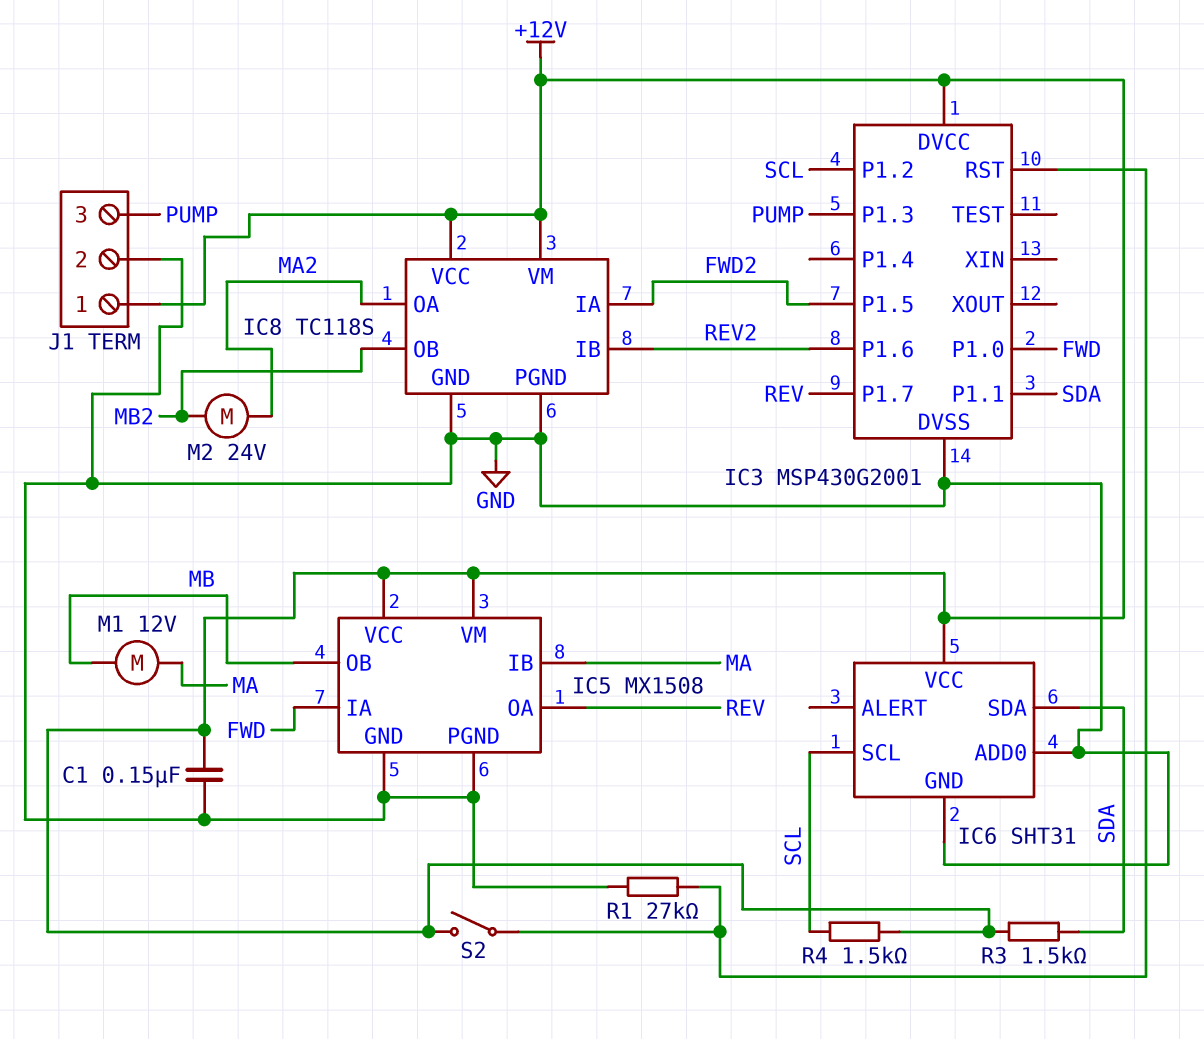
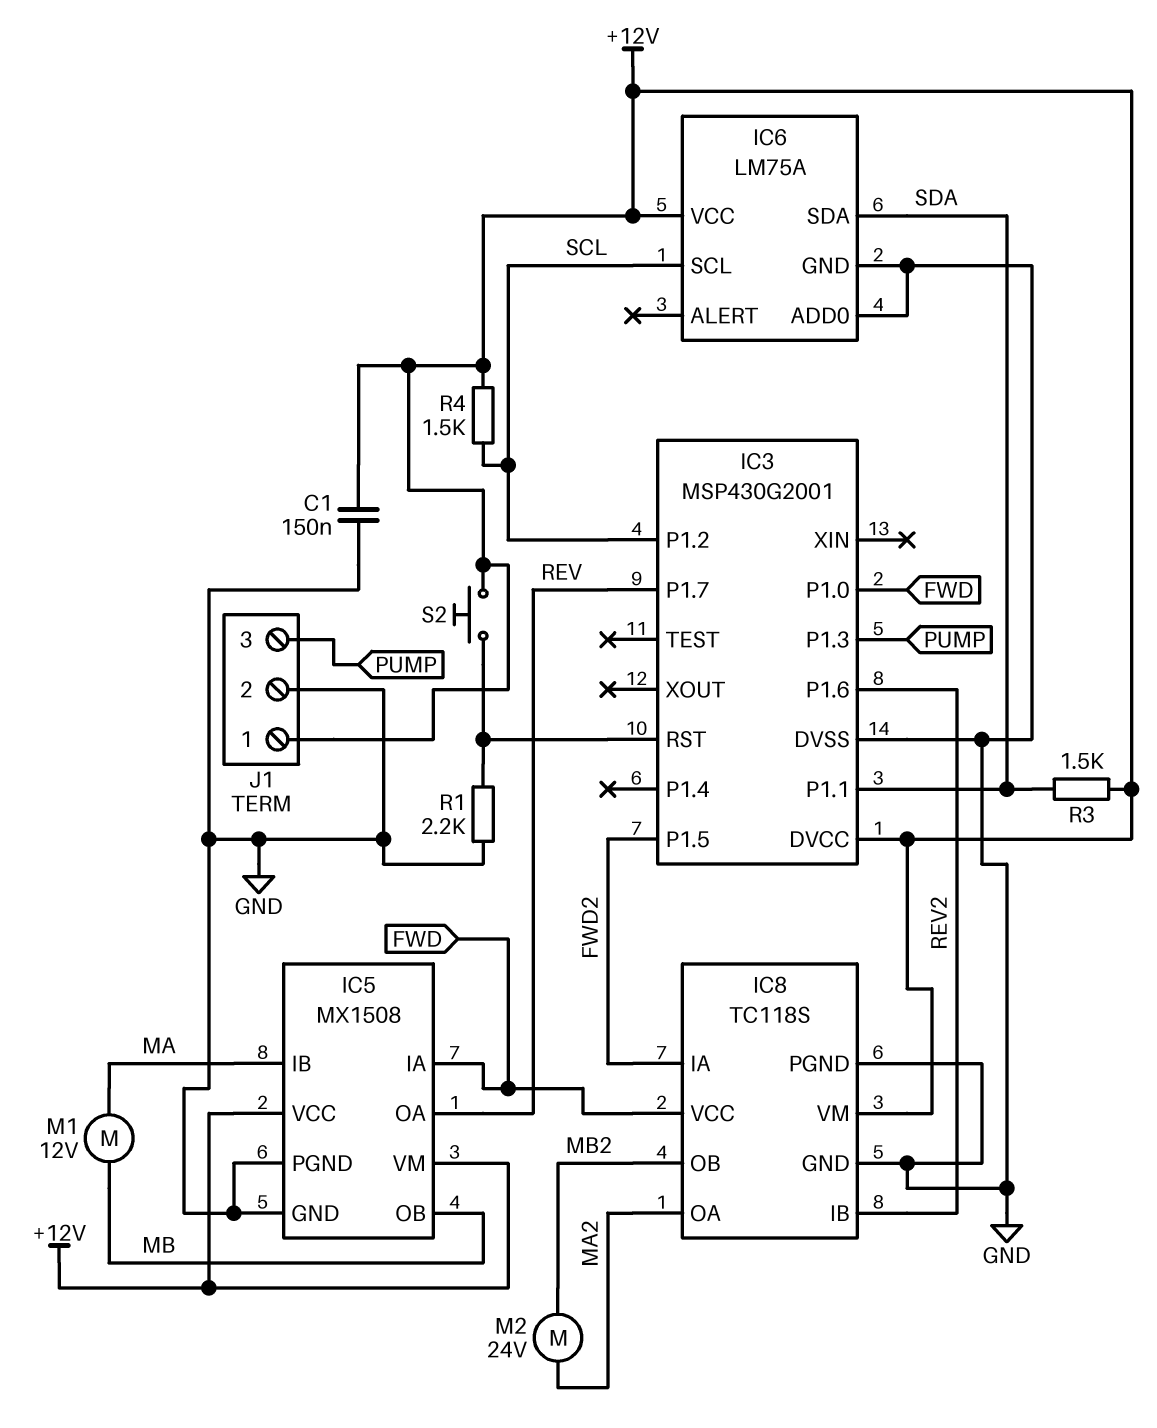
IC6: SHT31 -> LM75A
IC8 pin VCC: +12V -> FWD
R1: 27k (GND, IC3/RST) -> 2.2k (GND, IC3/RST)
S2: switch (+12V, IC3/RST) -> button (+12V, IC3/RST)

